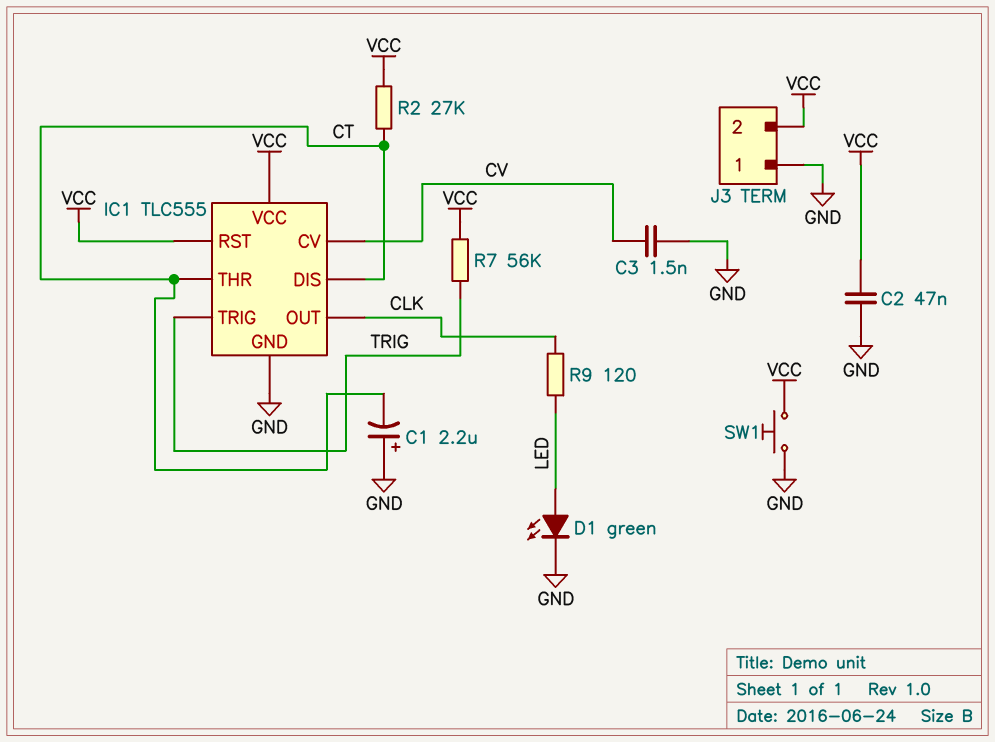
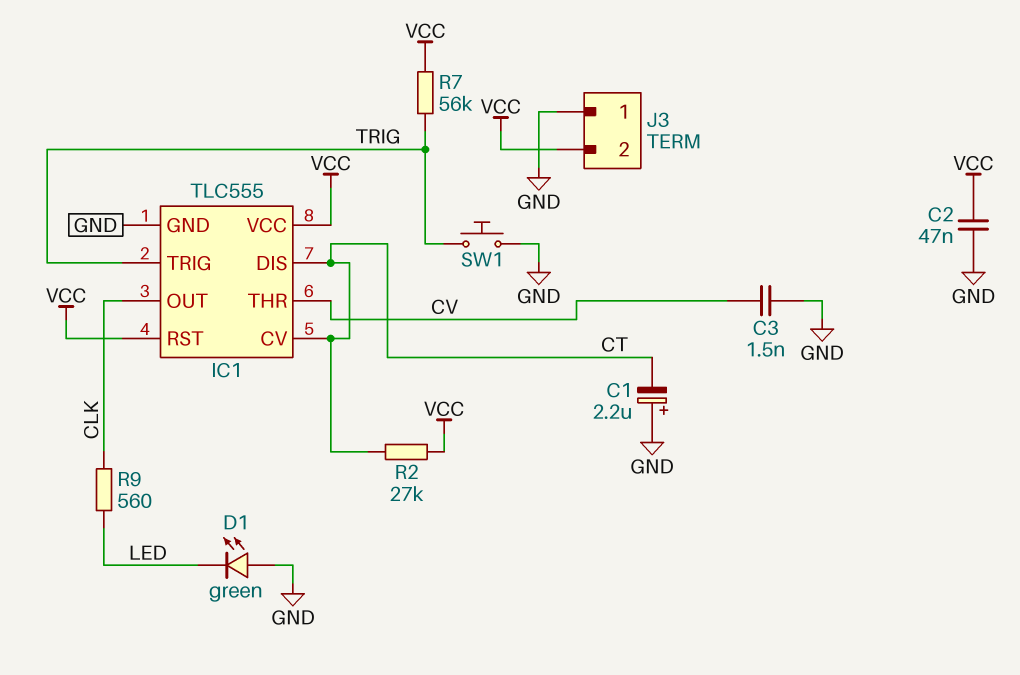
D1: LED green (A LED, K GND) -> LED green (A GND, K LED)
IC1 pin CV: CV -> CT
IC1 pin THR: CT -> CV
R9: 120 (CLK, LED) -> 560 (CLK, LED)
SW1: button (GND, VCC) -> button (GND, TRIG)

